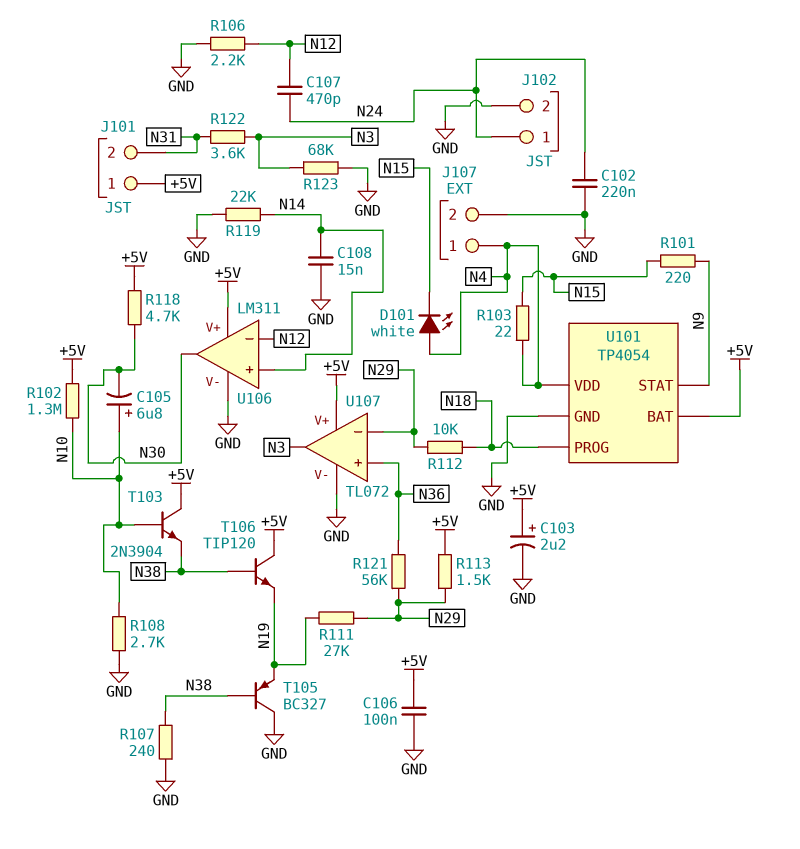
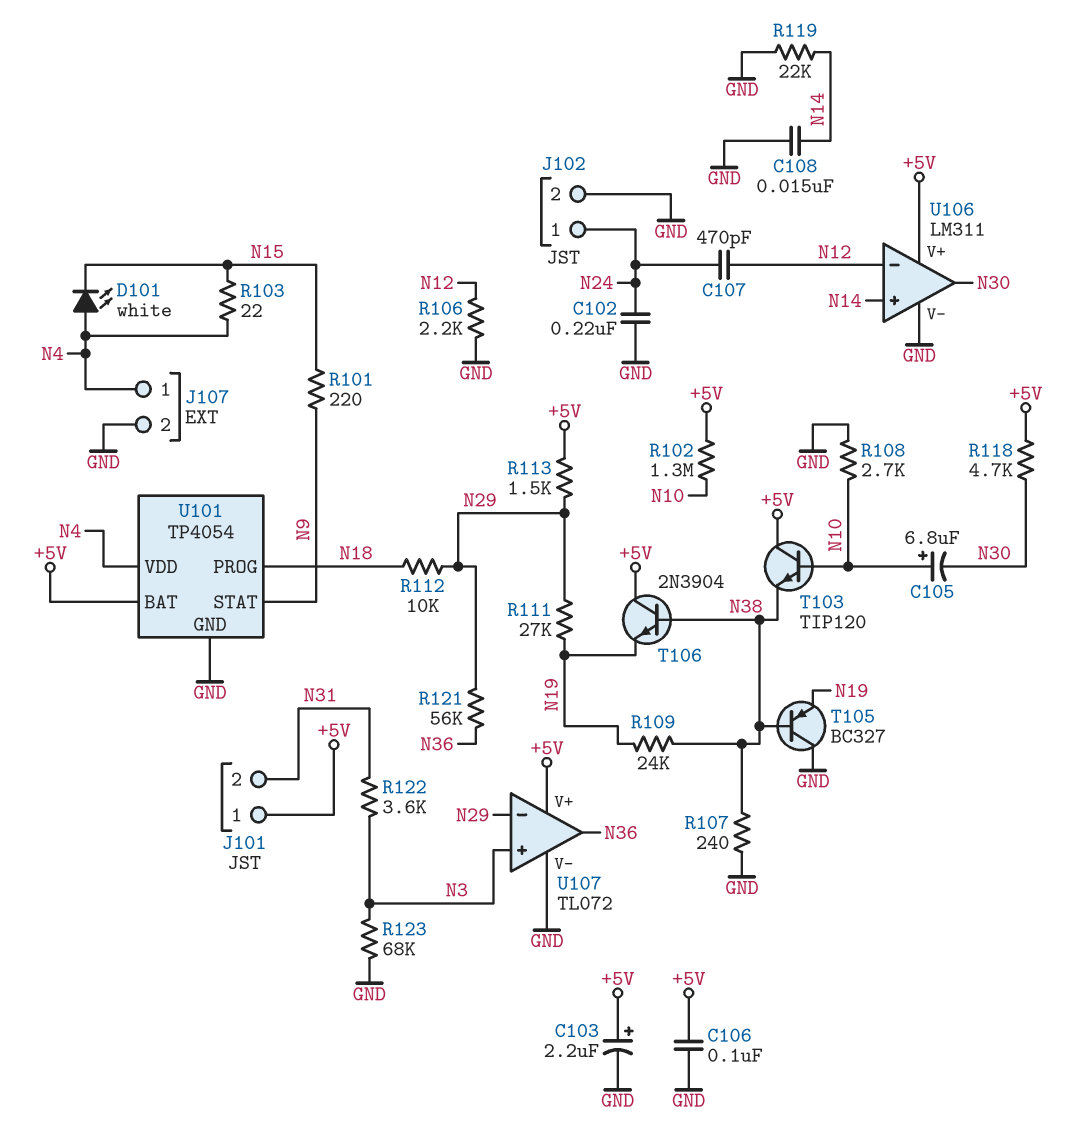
R109: none -> 24k (N19, N38)
T103: NPN 2N3904 (B N10, C +5V, E N38) -> NPN TIP120 (B N10, C +5V, E N38)
T106: NPN TIP120 (B N38, C +5V, E N19) -> NPN 2N3904 (B N38, C +5V, E N19)
U107 pin in+: N36 -> N3
U107 pin out: N3 -> N36

